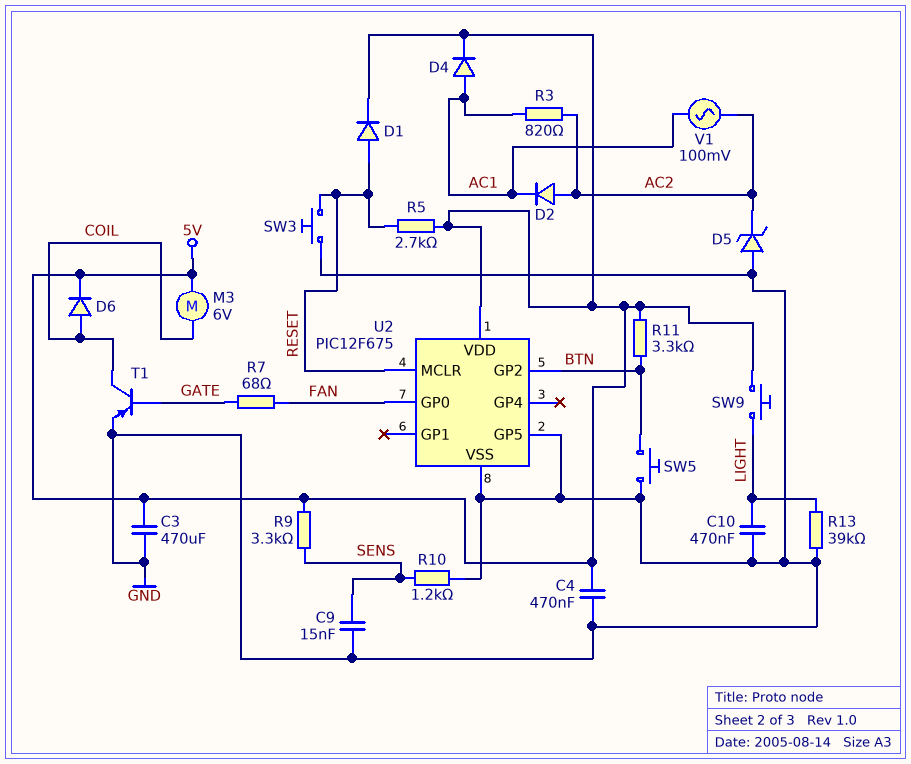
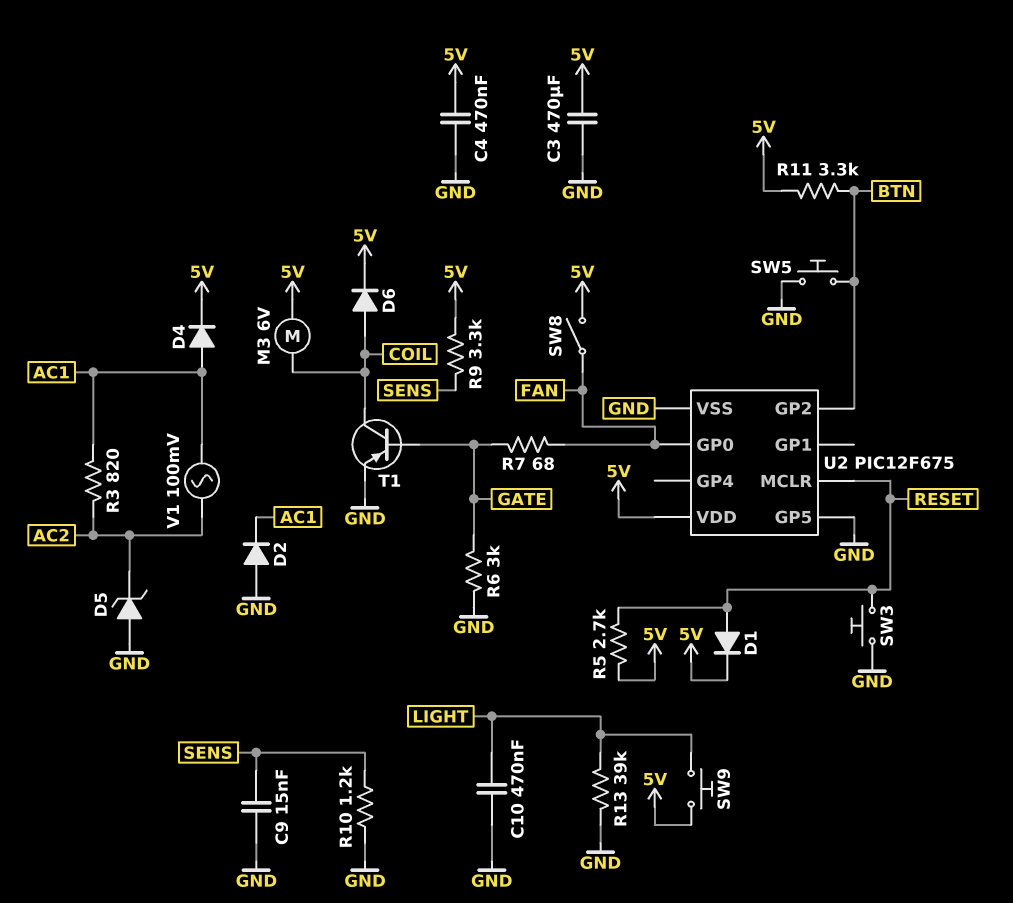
D2: diode (A AC2, K AC1) -> diode (A GND, K AC1)
R6: none -> 3k (GATE, GND)
SW8: none -> switch (5V, FAN)

